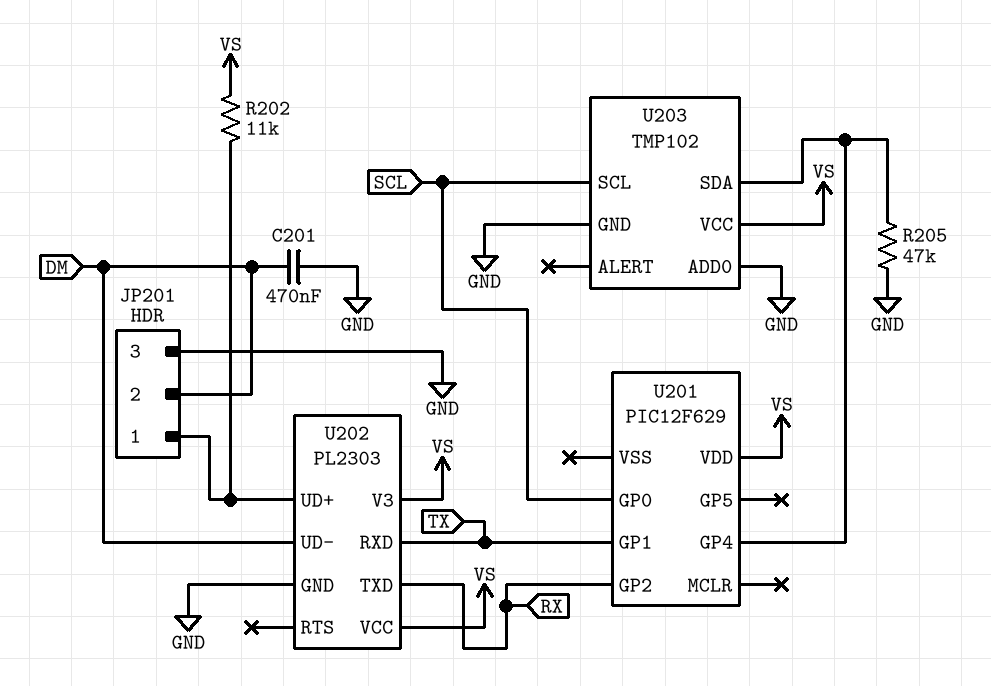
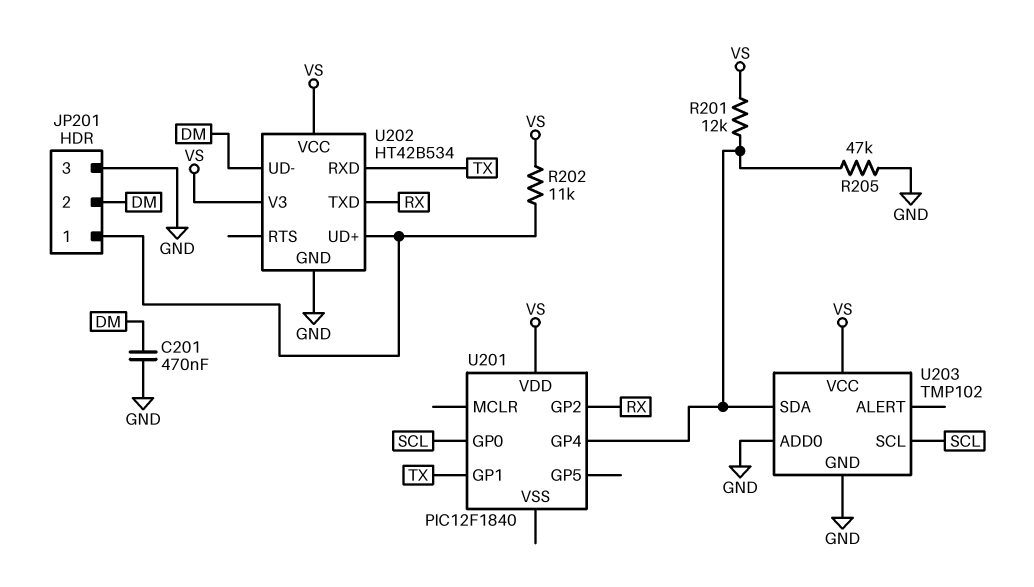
R201: none -> 12k (U201/GP4, VS)
U201: PIC12F629 -> PIC12F1840
U202: PL2303 -> HT42B534

